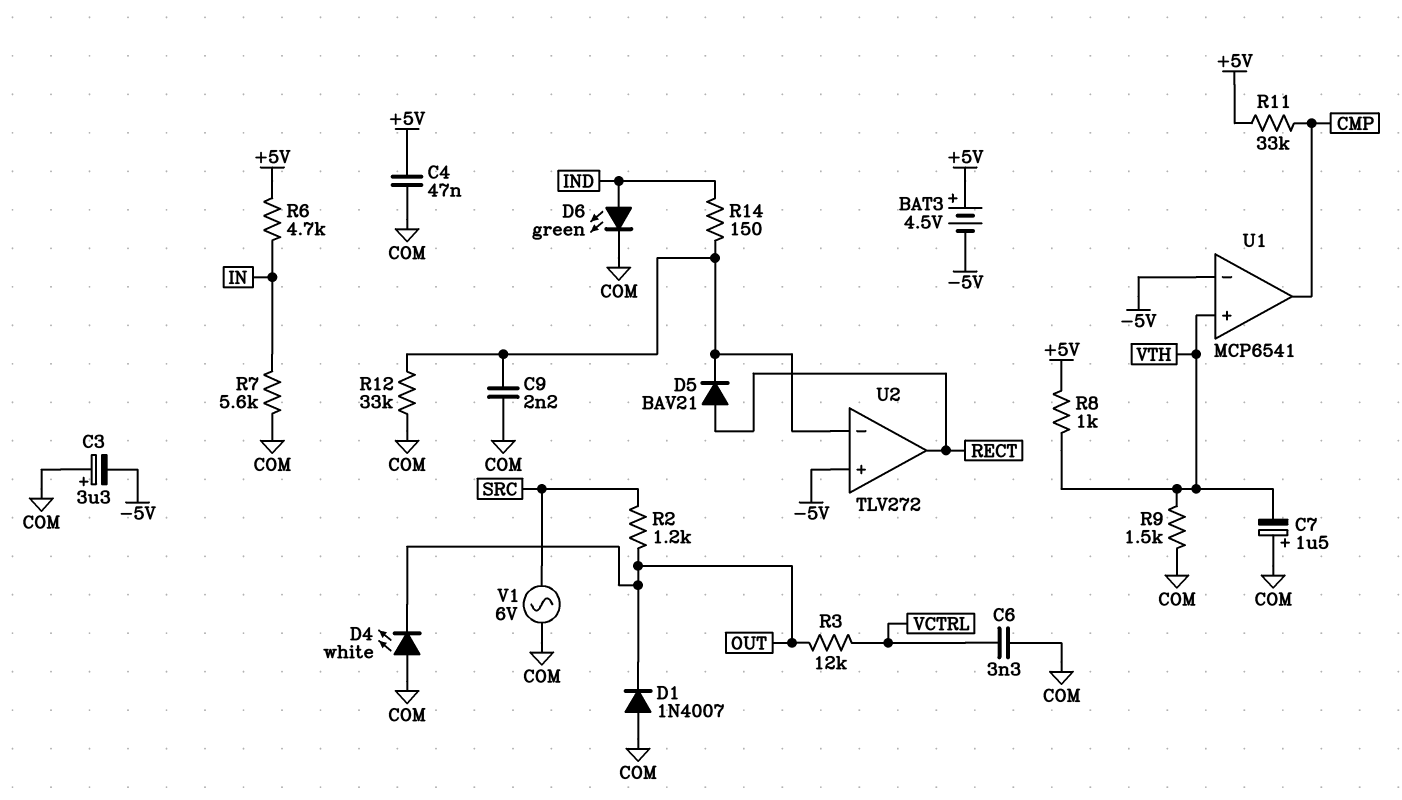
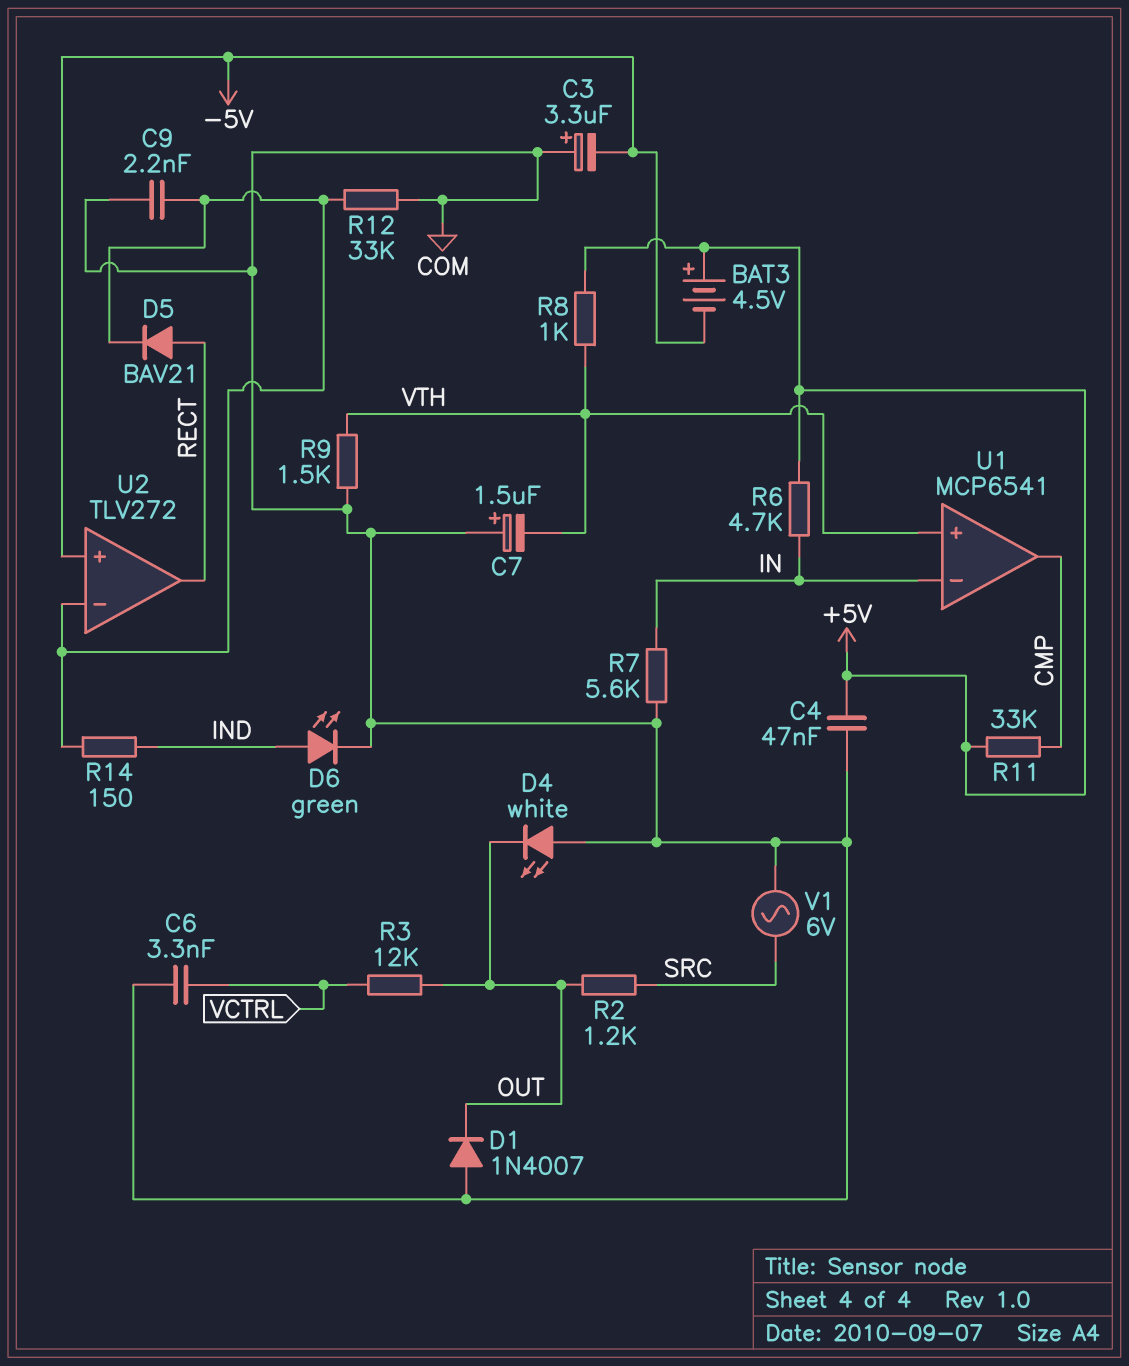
U1 pin in-: -5V -> IN

